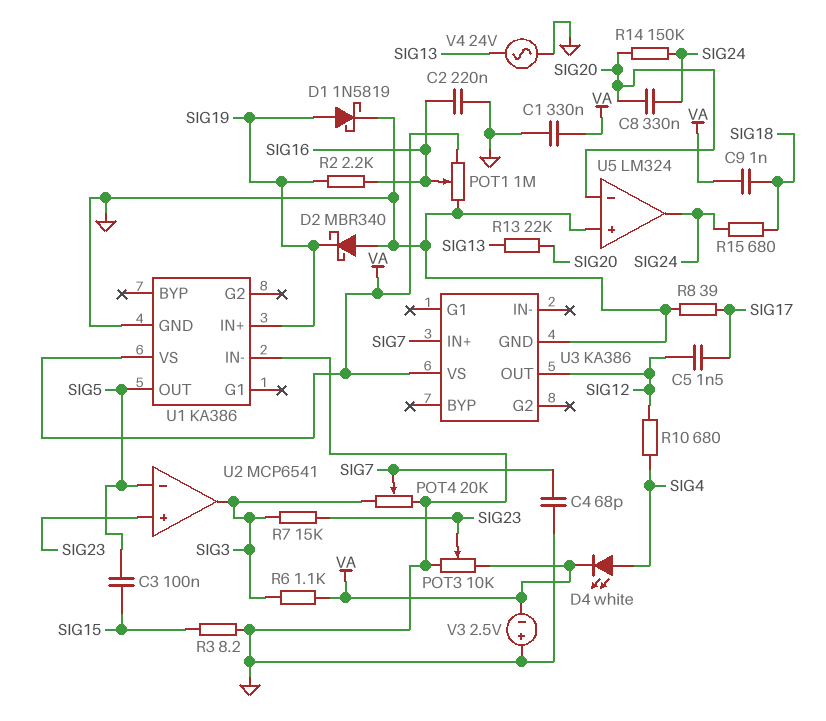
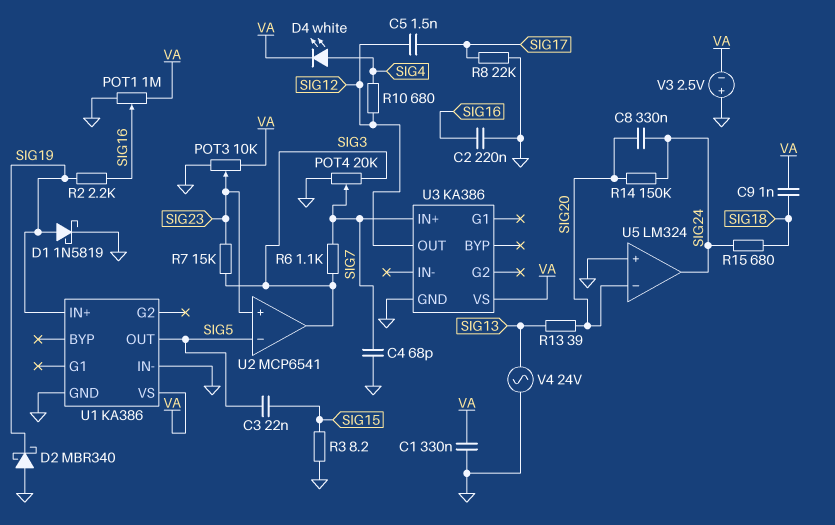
C3: 100nF (SIG5, SIG15) -> 22nF (SIG5, SIG15)
R6: 1.1k (SIG3, VA) -> 1.1k (SIG3, SIG7)
R8: 39 (GND, SIG17) -> 22k (GND, SIG17)
R13: 22k (SIG13, SIG20) -> 39 (SIG13, SIG20)

